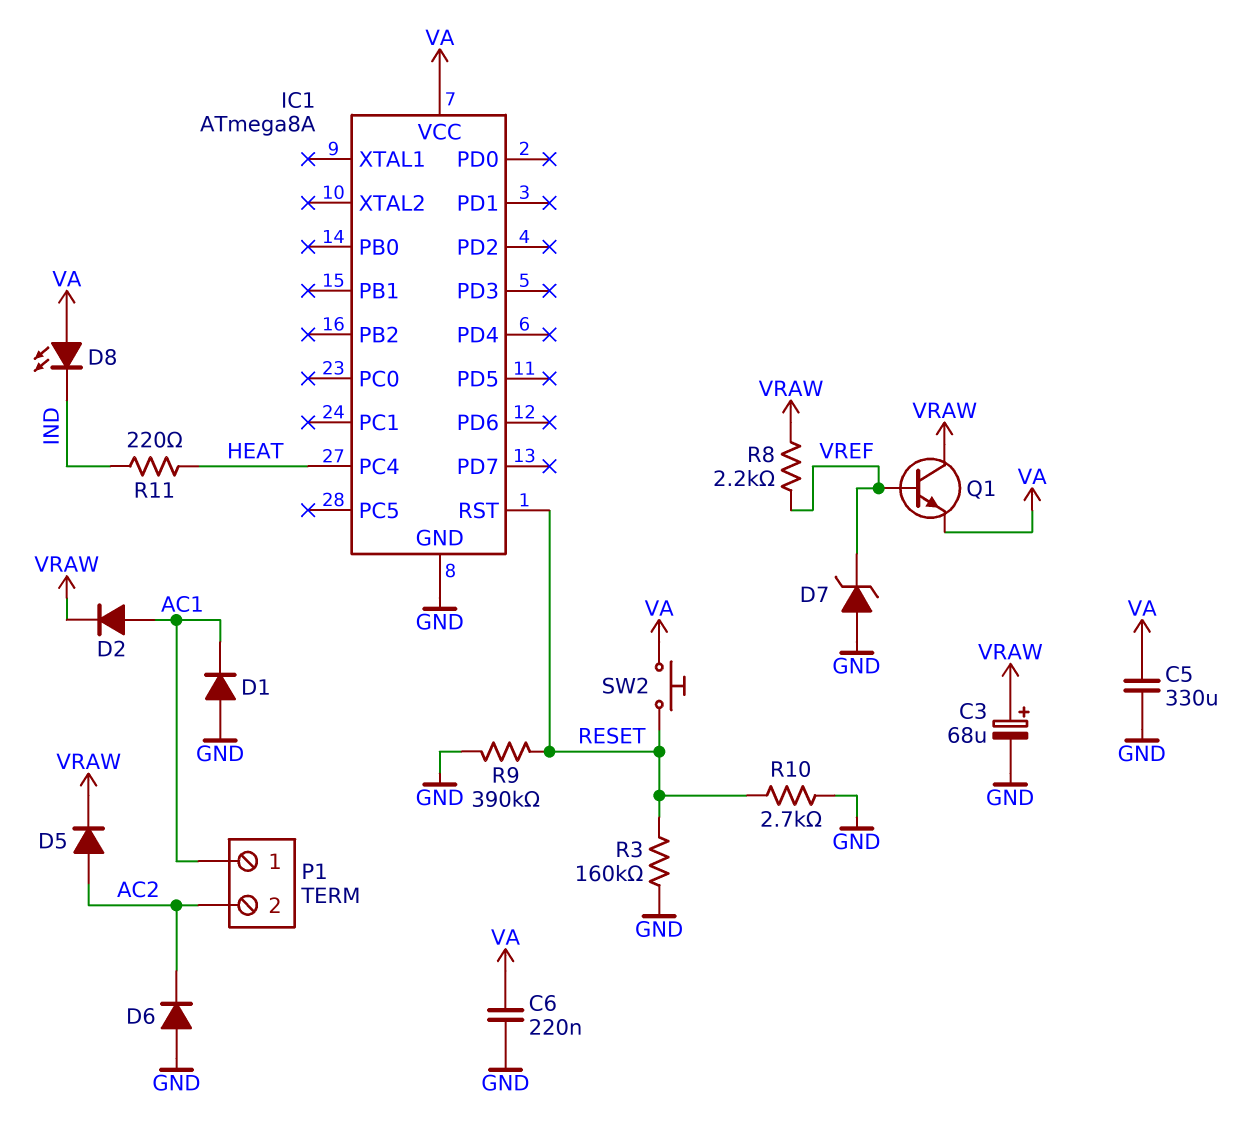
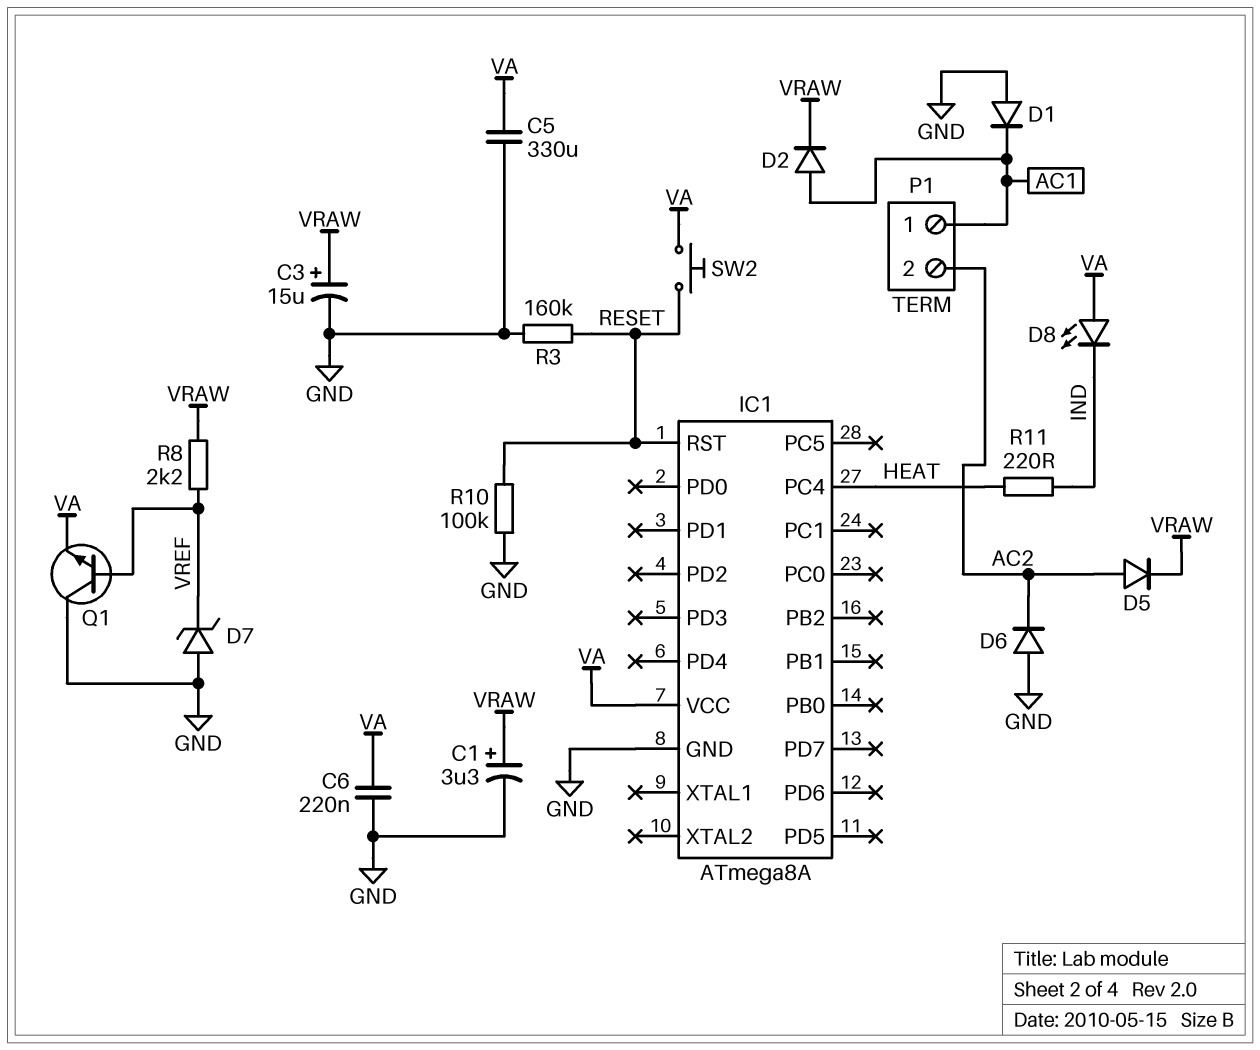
C1: none -> 3.3uF (plus VRAW, minus GND)
C3: 68uF (plus VRAW, minus GND) -> 15uF (plus VRAW, minus GND)
Q1: NPN (B VREF, C VRAW, E VA) -> NPN (B VREF, C GND, E VA)
R9: 390k (GND, RESET) -> none
R10: 2.7k (GND, RESET) -> 100k (GND, RESET)

